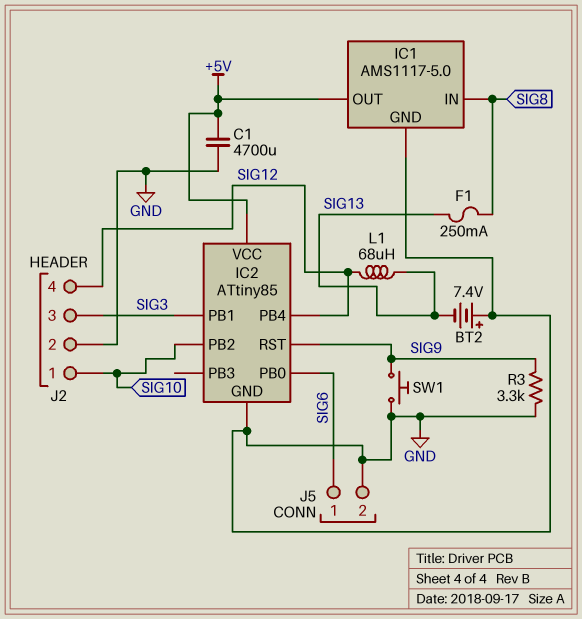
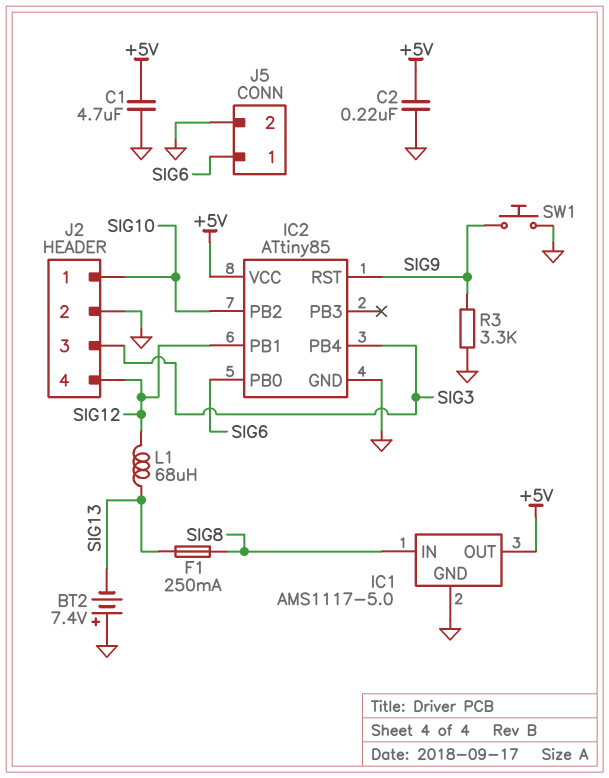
C1: 4700uF (+5V, GND) -> 4.7uF (+5V, GND)
C2: none -> 220nF (+5V, GND)
IC2 pin PB1: SIG3 -> SIG12
IC2 pin PB4: SIG12 -> SIG3

